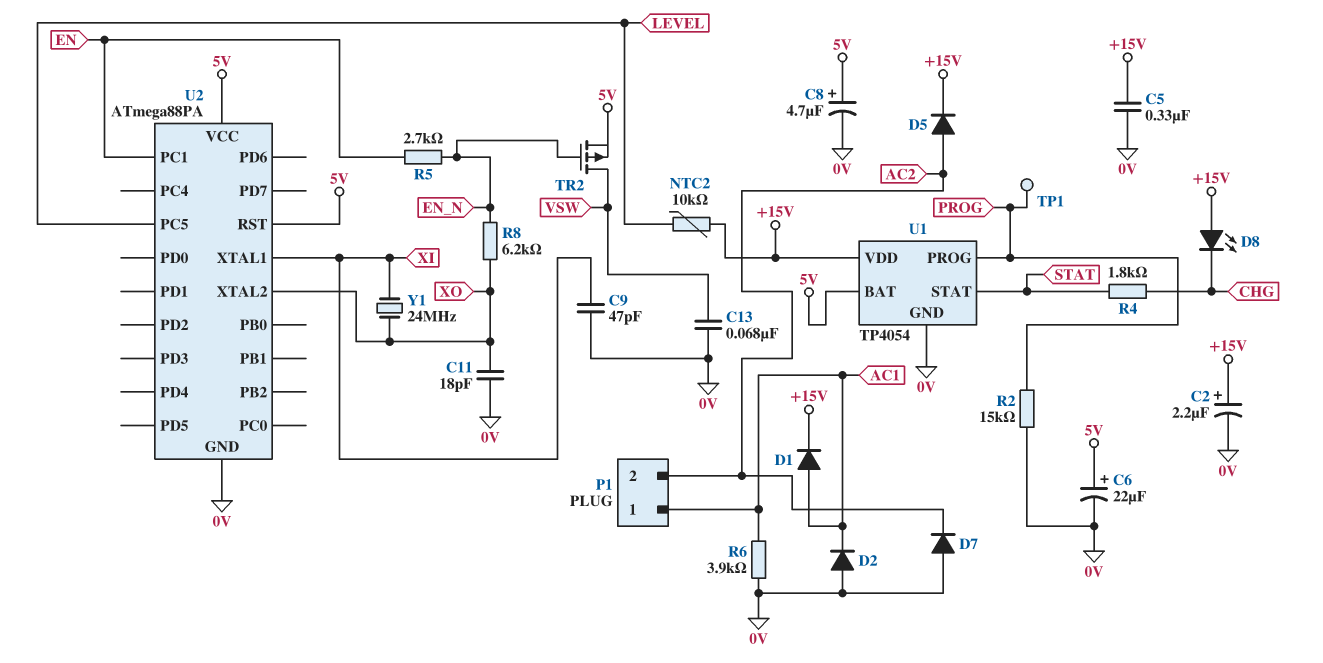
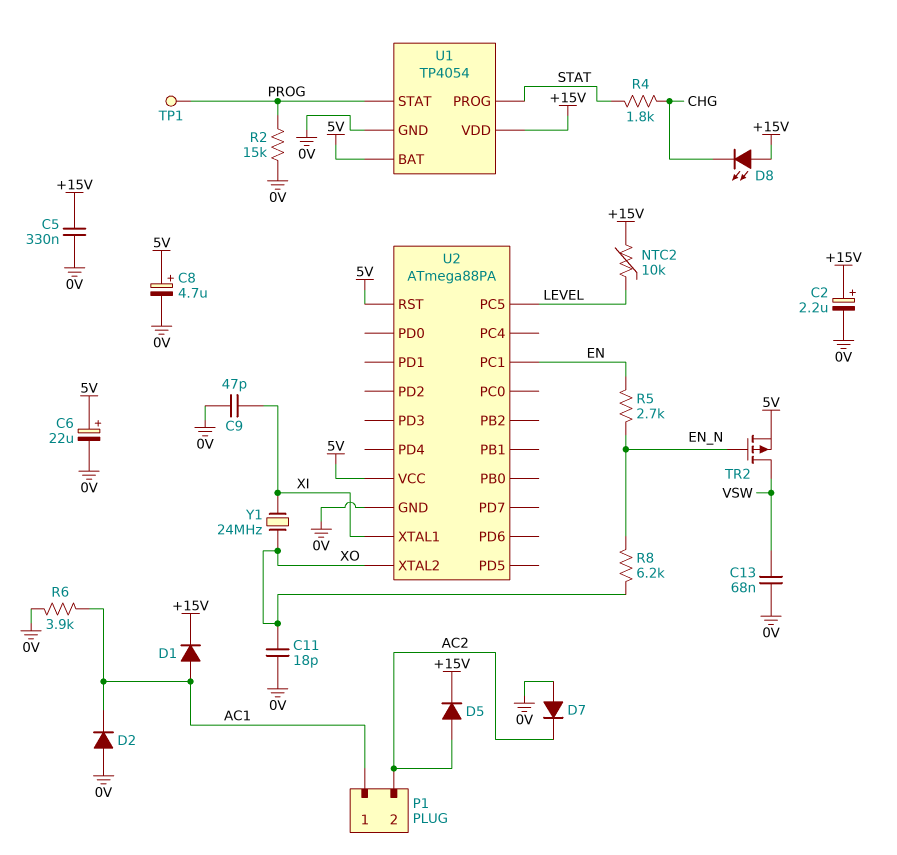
U1 pin PROG: PROG -> STAT
U1 pin STAT: STAT -> PROG

